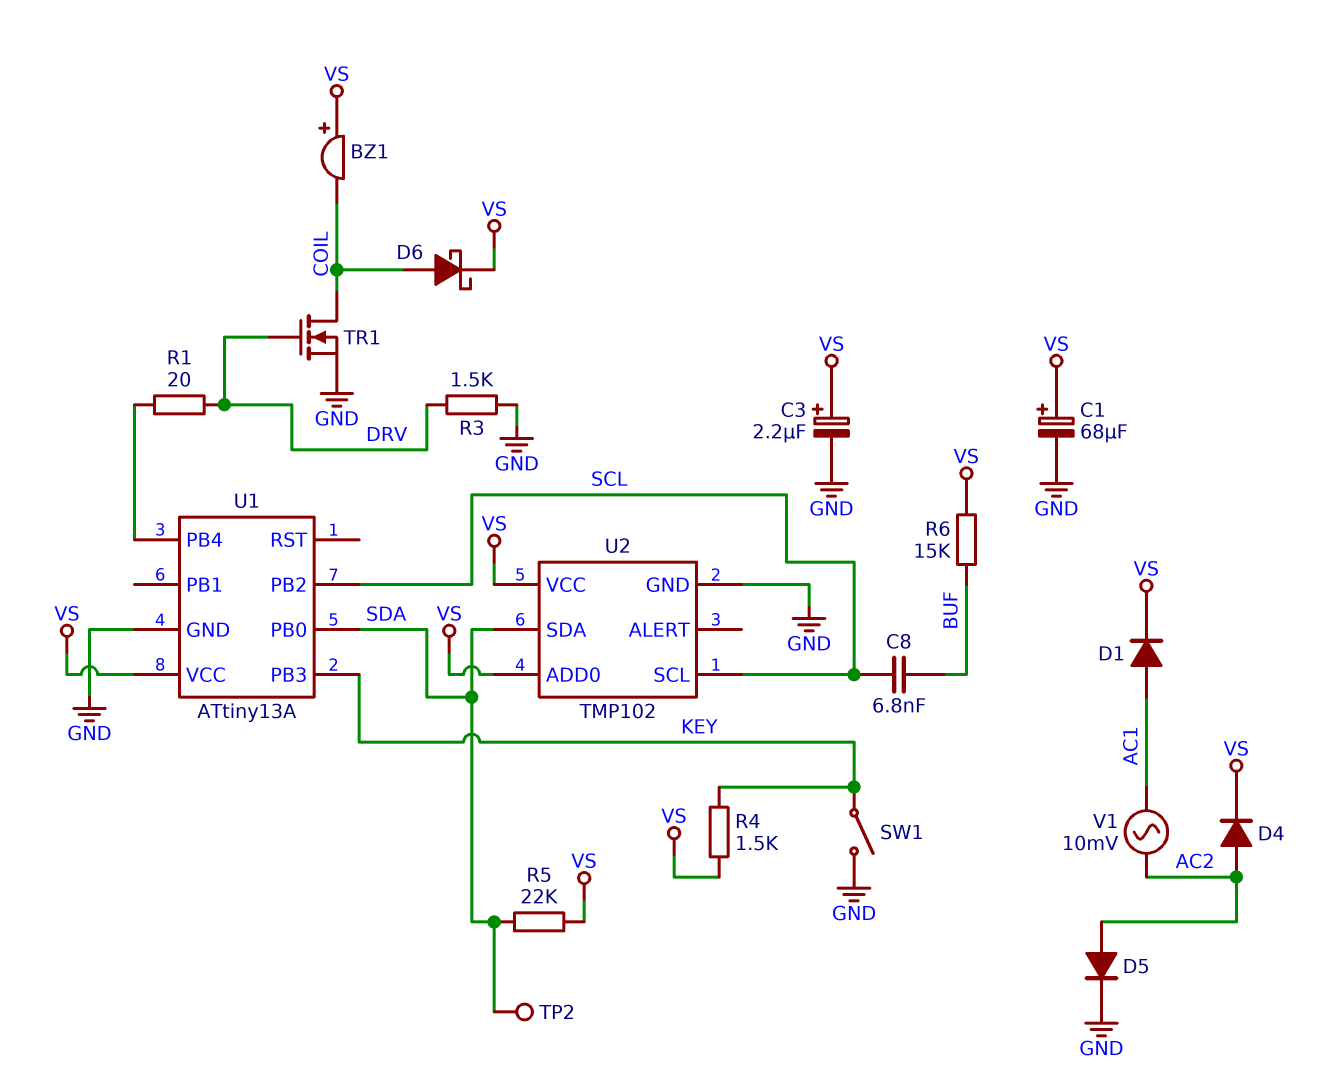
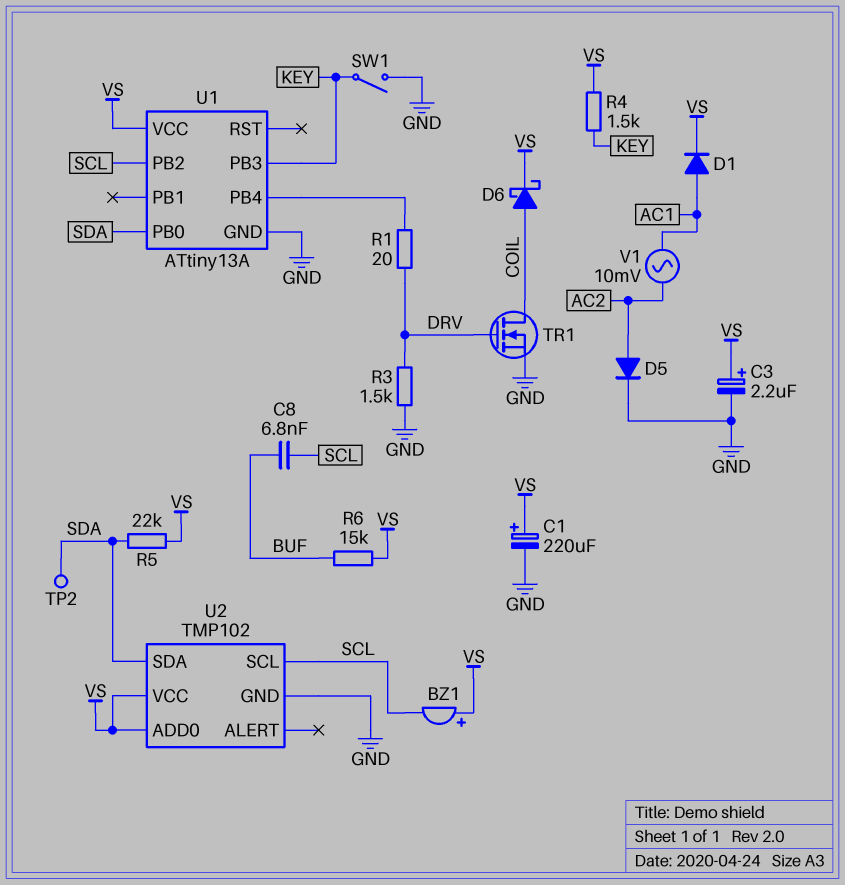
BZ1: buzzer (plus VS, minus COIL) -> buzzer (plus VS, minus SCL)
C1: 68uF (plus VS, minus GND) -> 220uF (plus VS, minus GND)
D4: diode (A AC2, K VS) -> none

